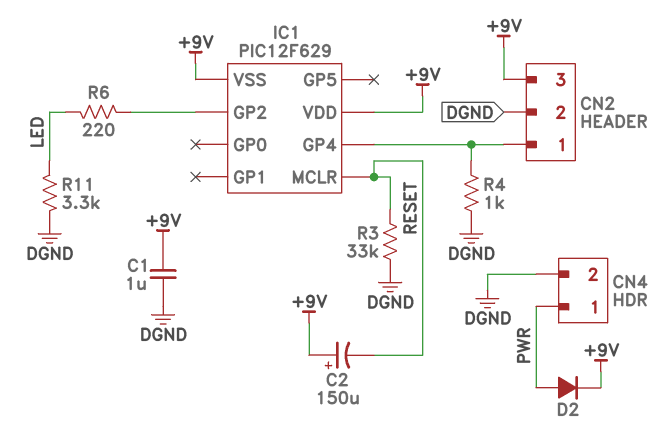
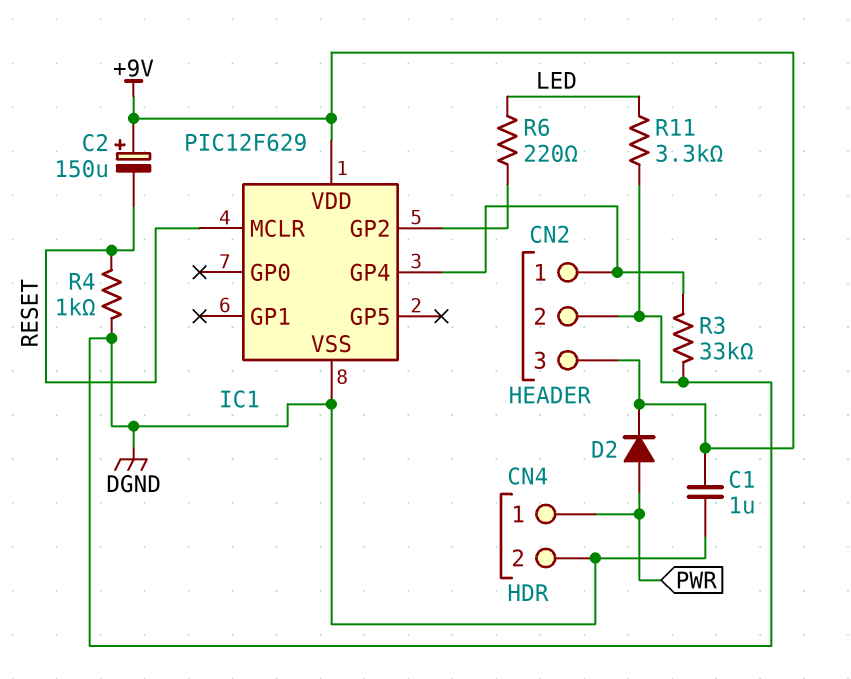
IC1 pin VSS: +9V -> DGND
R3: 33k (DGND, RESET) -> 33k (CN2/1, DGND)
R4: 1k (CN2/1, DGND) -> 1k (DGND, RESET)

